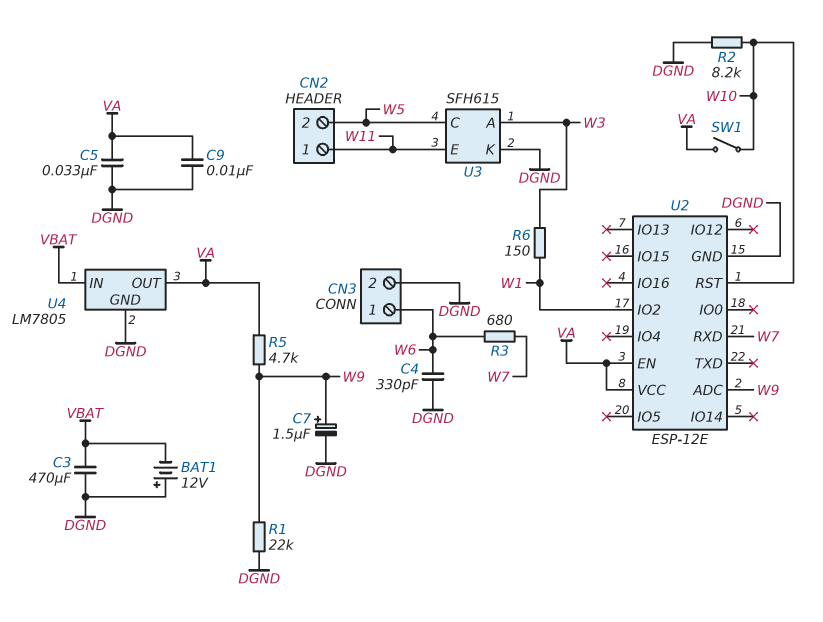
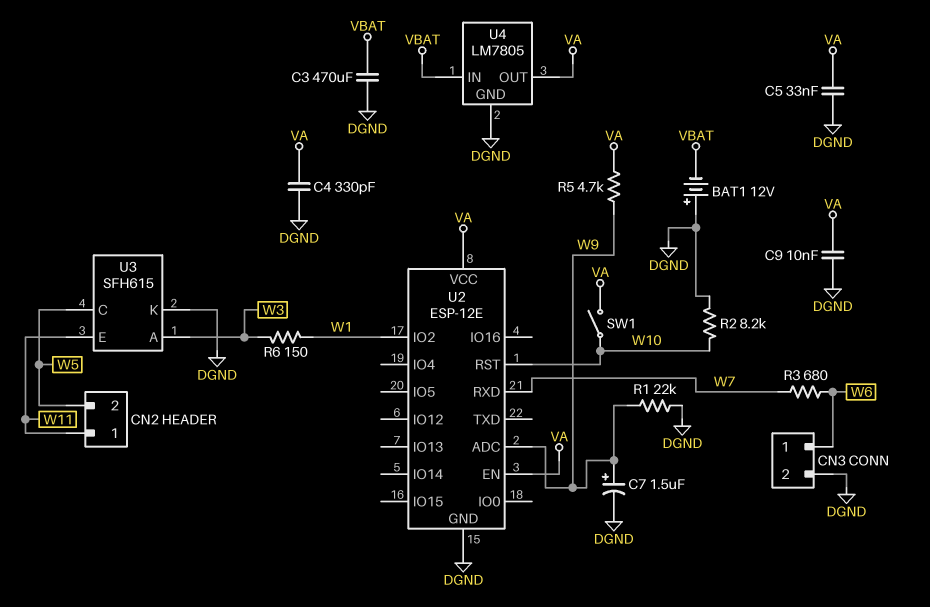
C4: 330pF (DGND, W6) -> 330pF (DGND, VA)

